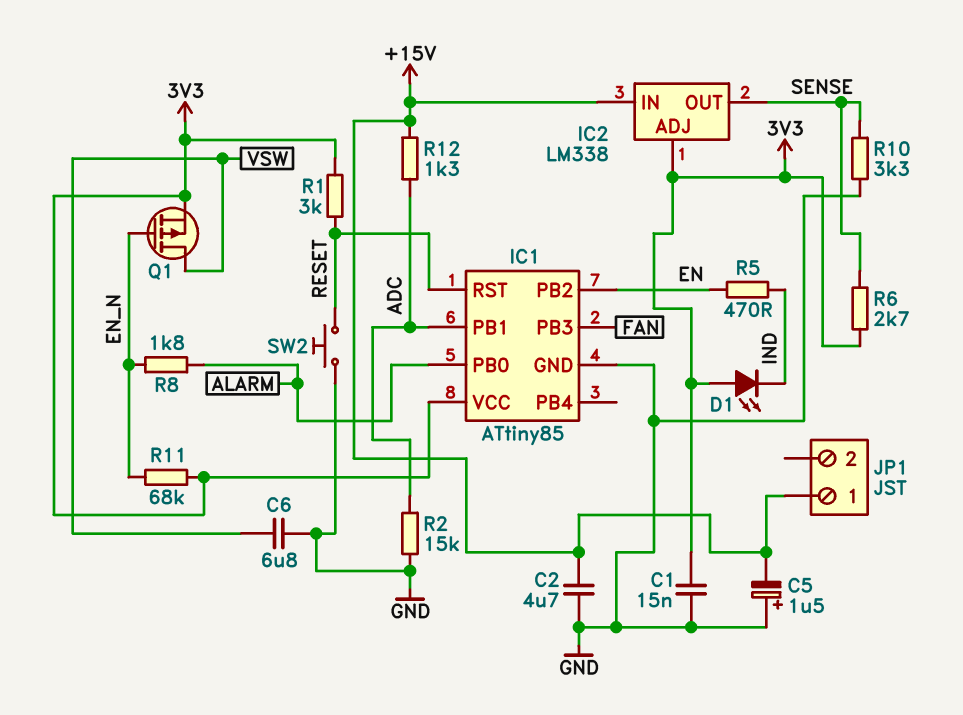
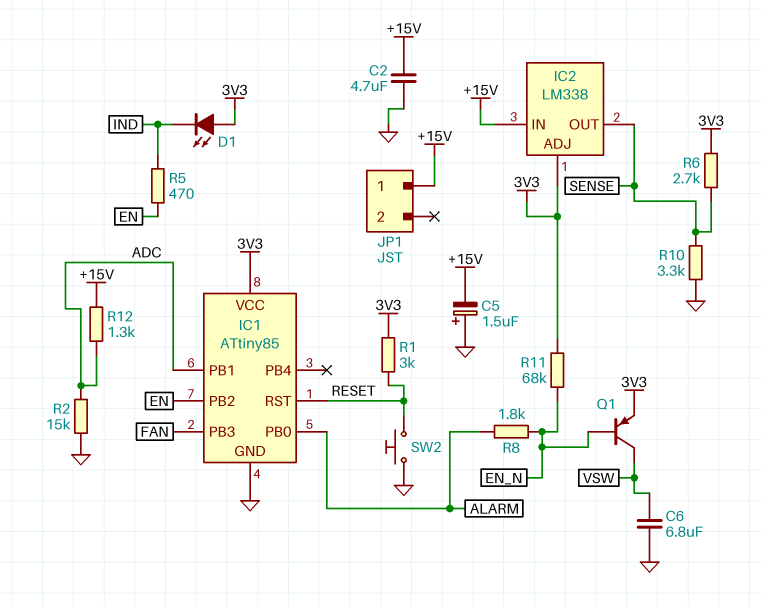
C1: 15nF (3V3, GND) -> none
Q1: PMOS (G EN_N, D VSW, S 3V3) -> PNP (B EN_N, C VSW, E 3V3)

